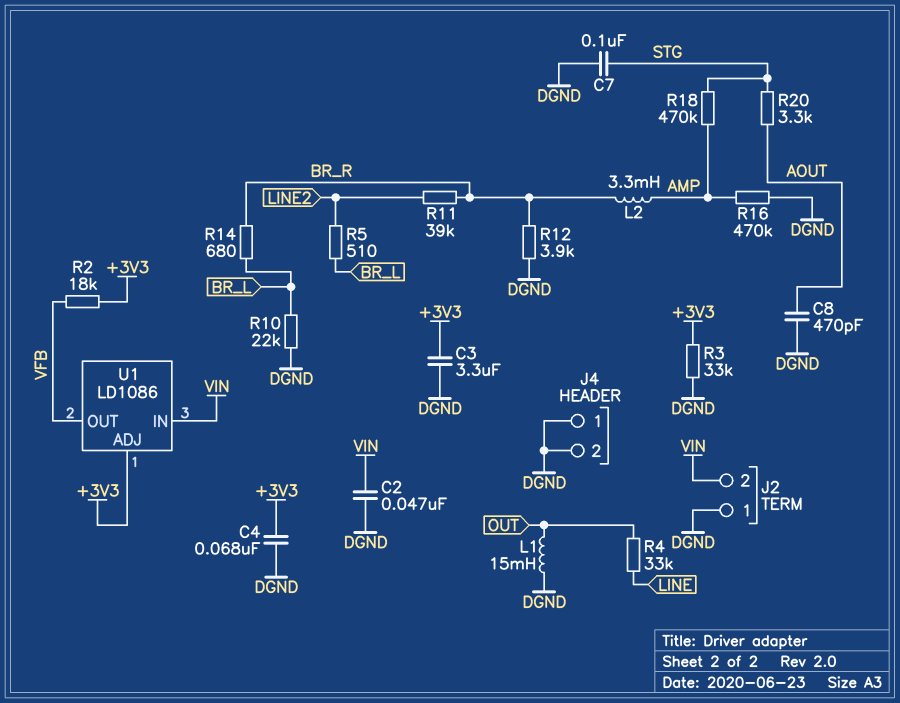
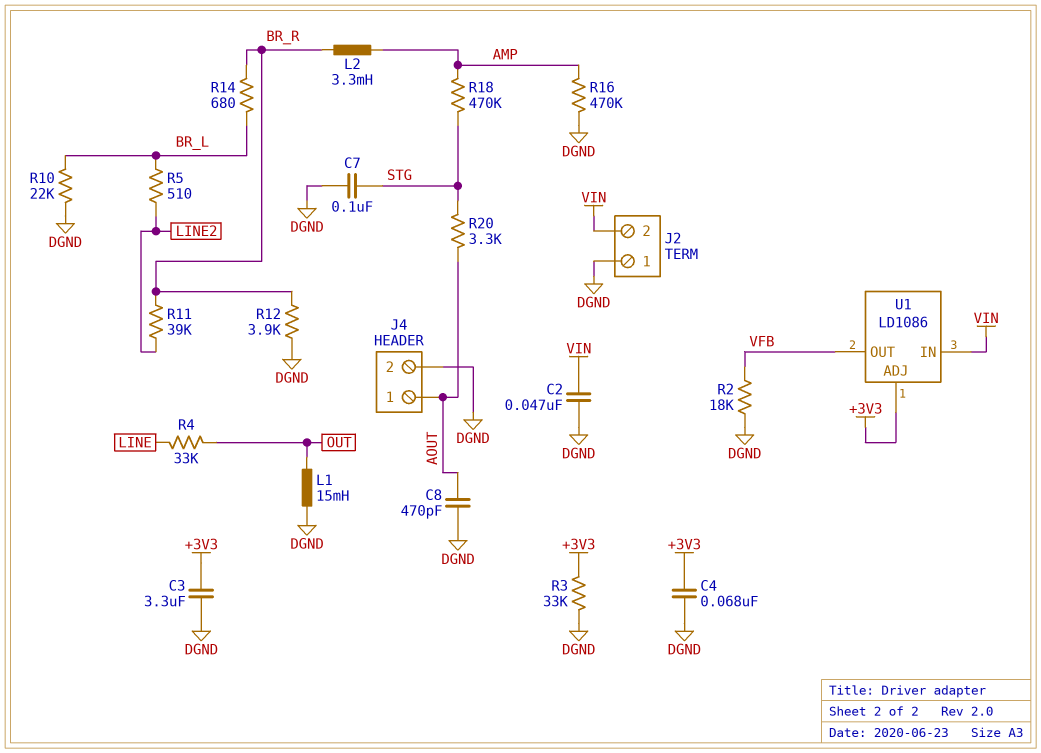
J4 pin 1: DGND -> AOUT
R2: 18k (+3V3, VFB) -> 18k (DGND, VFB)

